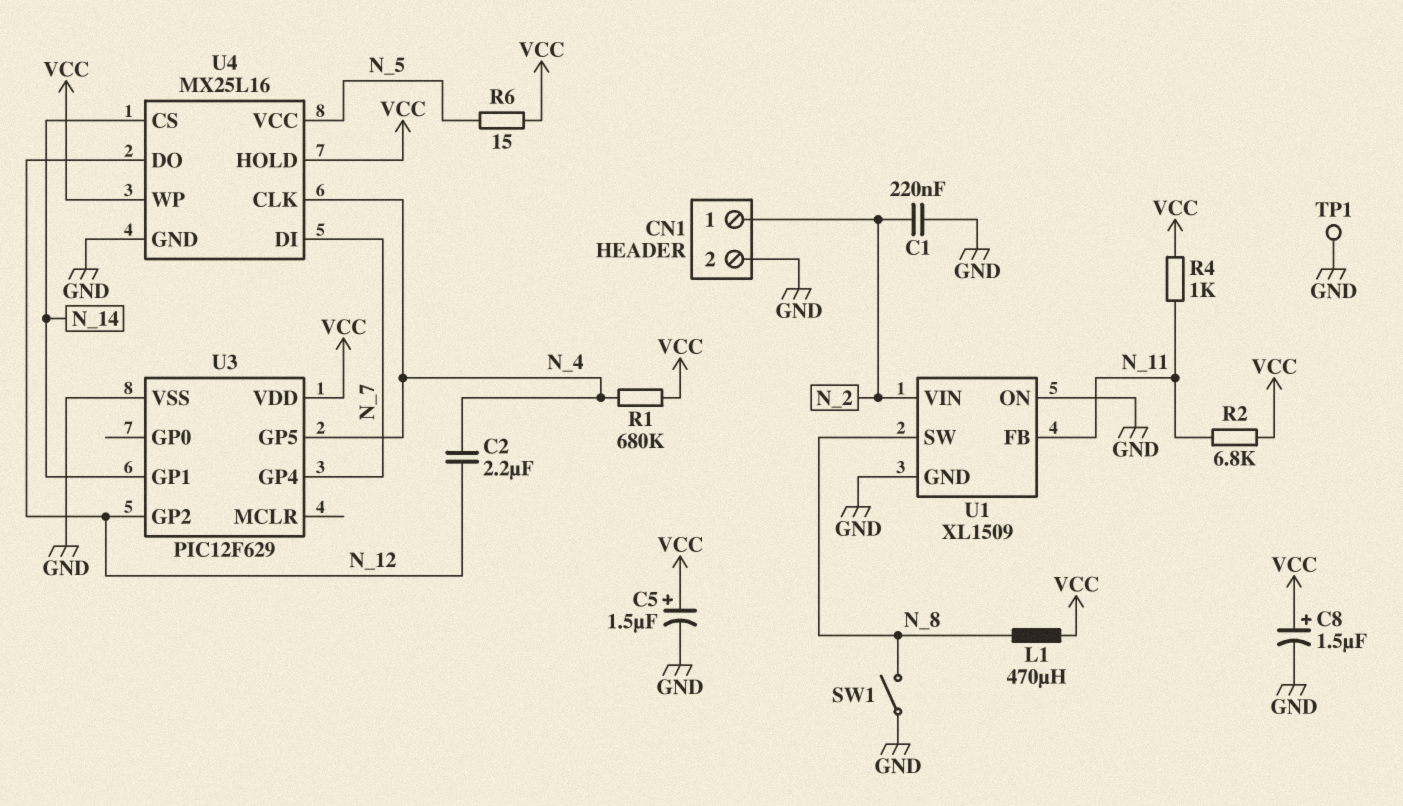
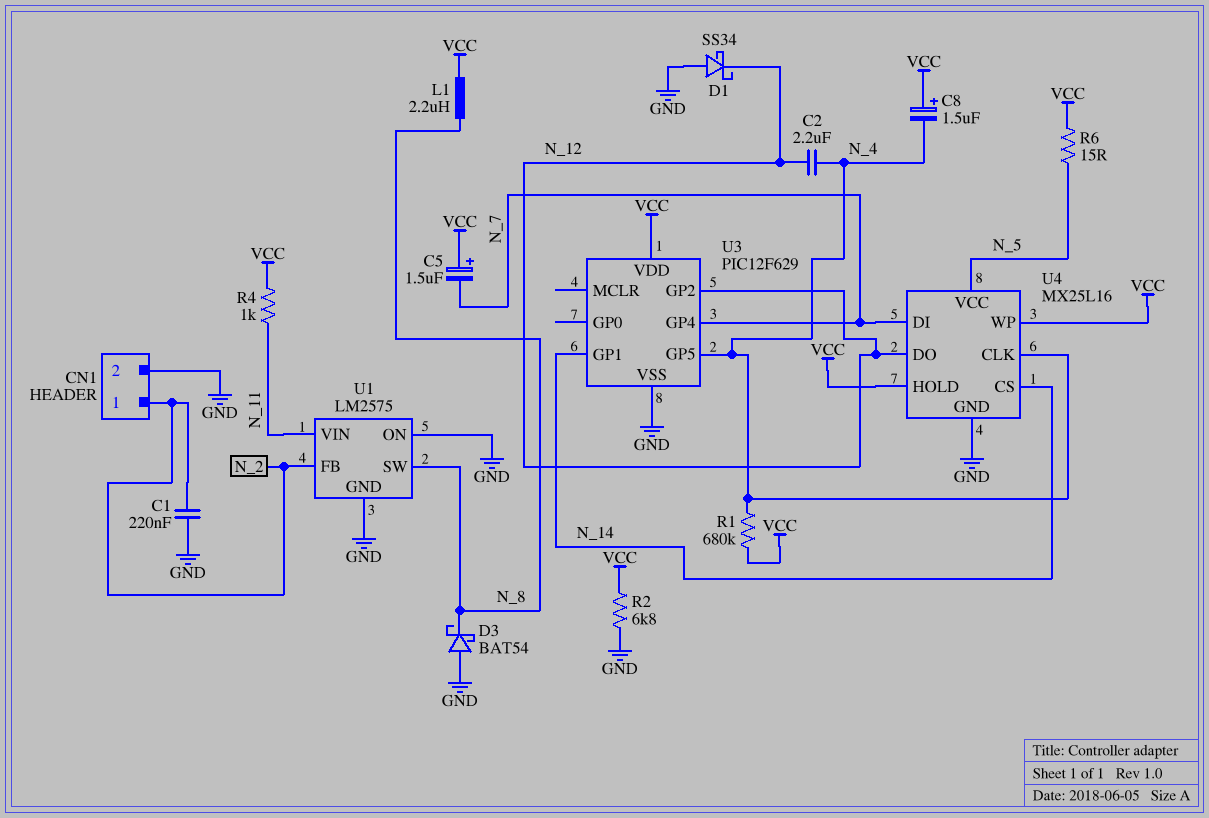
C5: 1.5uF (plus VCC, minus GND) -> 1.5uF (plus VCC, minus N_7)
C8: 1.5uF (plus VCC, minus GND) -> 1.5uF (plus VCC, minus N_4)
D1: none -> schottky SS34 (A GND, K N_12)
D3: none -> schottky BAT54 (A GND, K N_8)
L1: 470uH (N_8, VCC) -> 2.2uH (N_8, VCC)
R2: 6.8k (N_11, VCC) -> 6.8k (GND, VCC)
SW1: switch (GND, N_8) -> none
TP1: test point (GND) -> none
U1: XL1509 -> LM2575
U1 pin FB: N_11 -> N_2
U1 pin VIN: N_2 -> N_11

